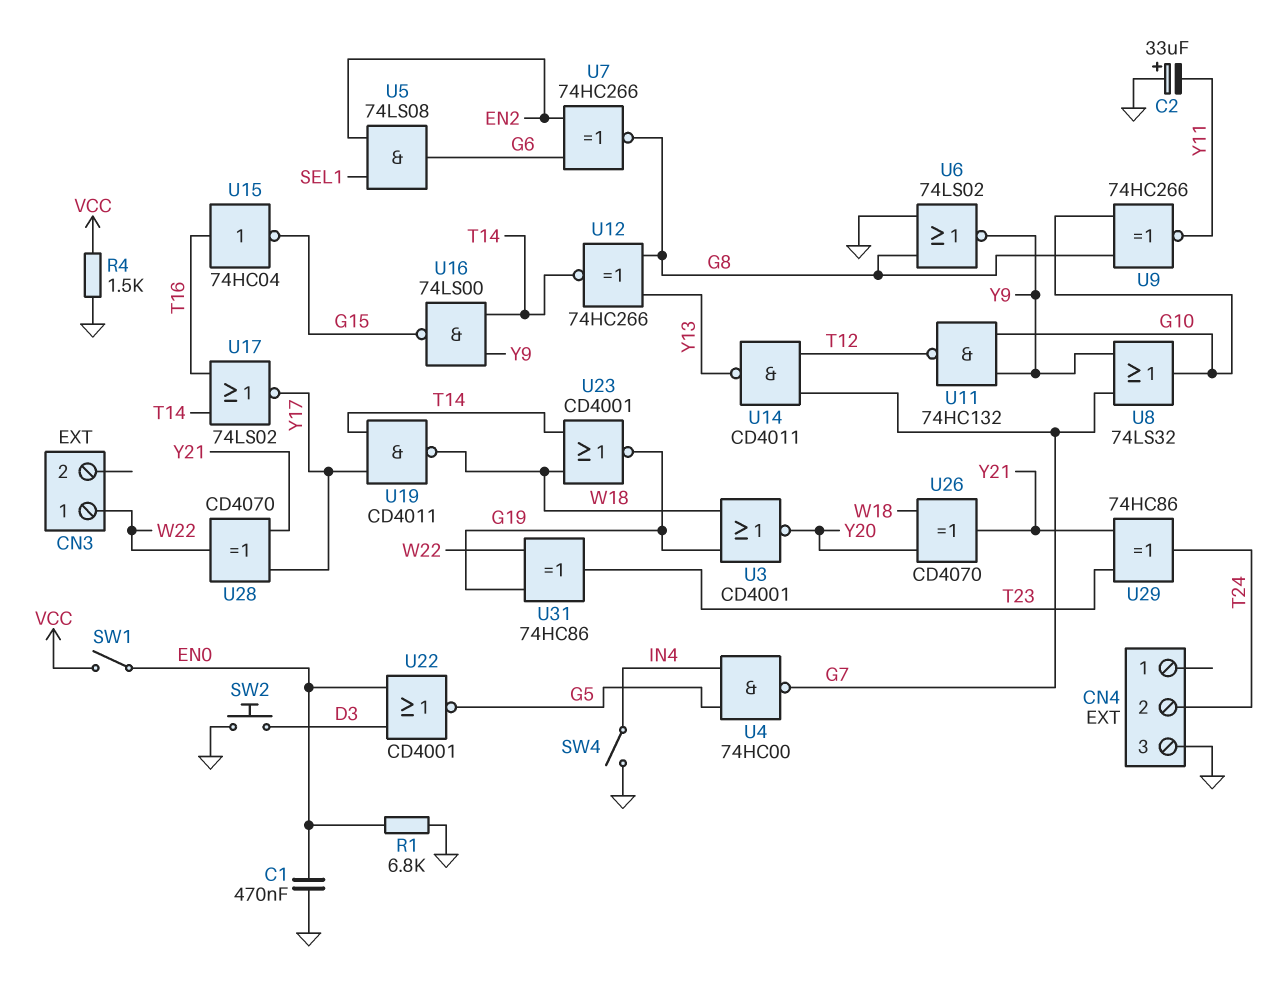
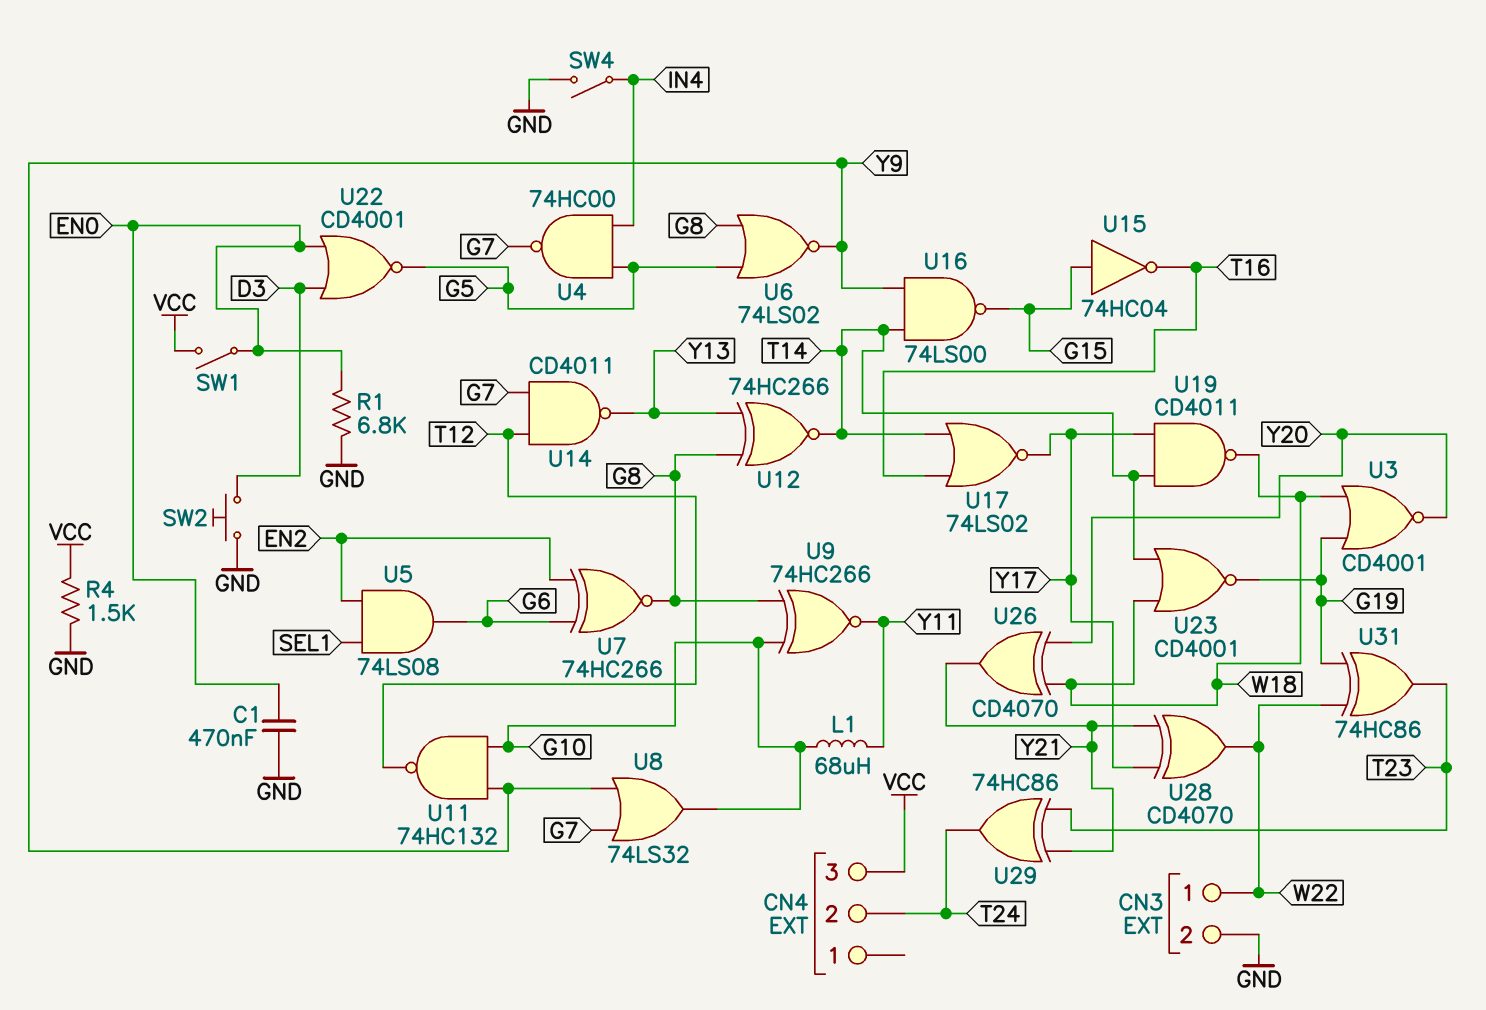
C2: 33uF (plus GND, minus Y11) -> none
CN3 pin 2: none -> GND
CN4 pin 3: GND -> VCC
L1: none -> 68uH (G10, Y11)
U6: NOR 74LS02 (in G8, in GND, out Y9) -> NOR 74LS02 (in G5, in G8, out Y9)
U15: NOT 74HC04 (in T16, out G15) -> NOT 74HC04 (in G15, out T16)

